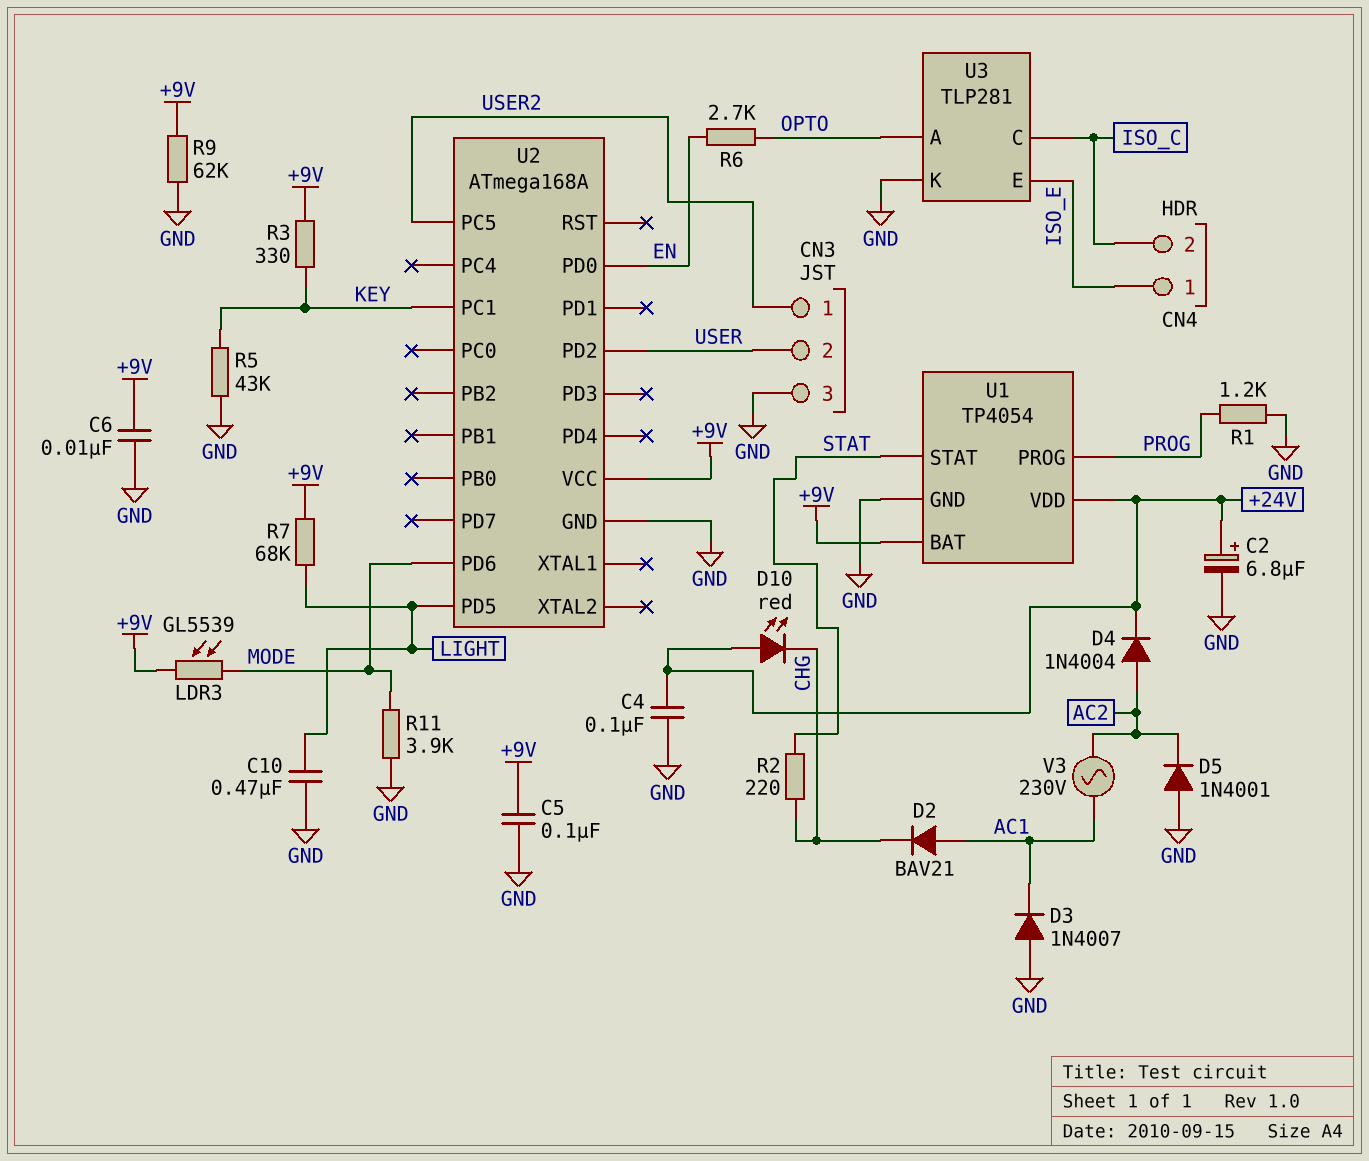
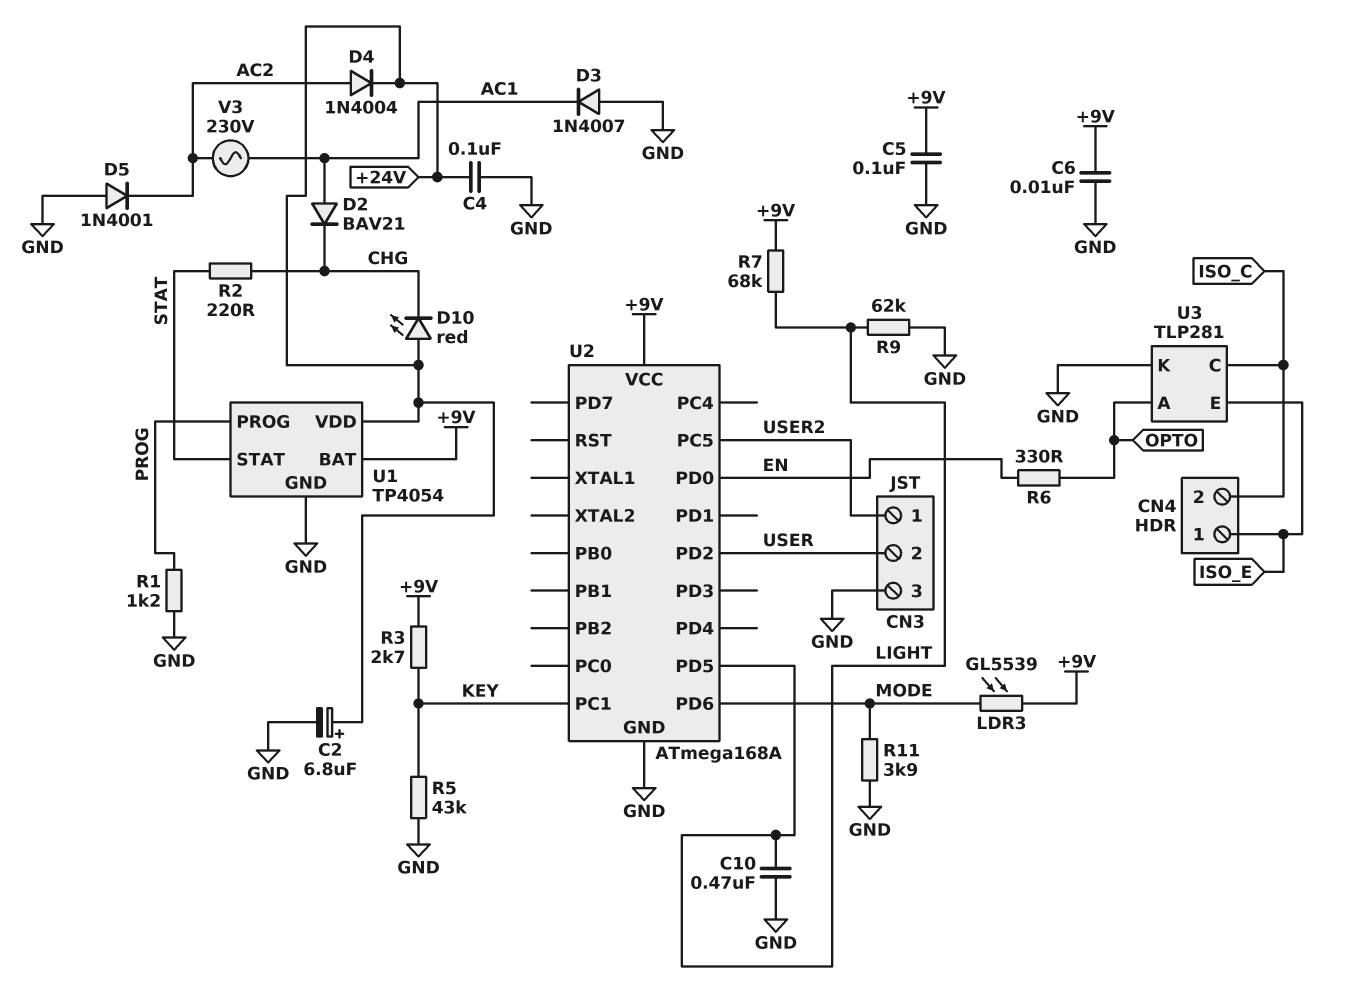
R3: 330 (+9V, KEY) -> 2.7k (+9V, KEY)
R6: 2.7k (EN, OPTO) -> 330 (EN, OPTO)
R9: 62k (+9V, GND) -> 62k (GND, LIGHT)

